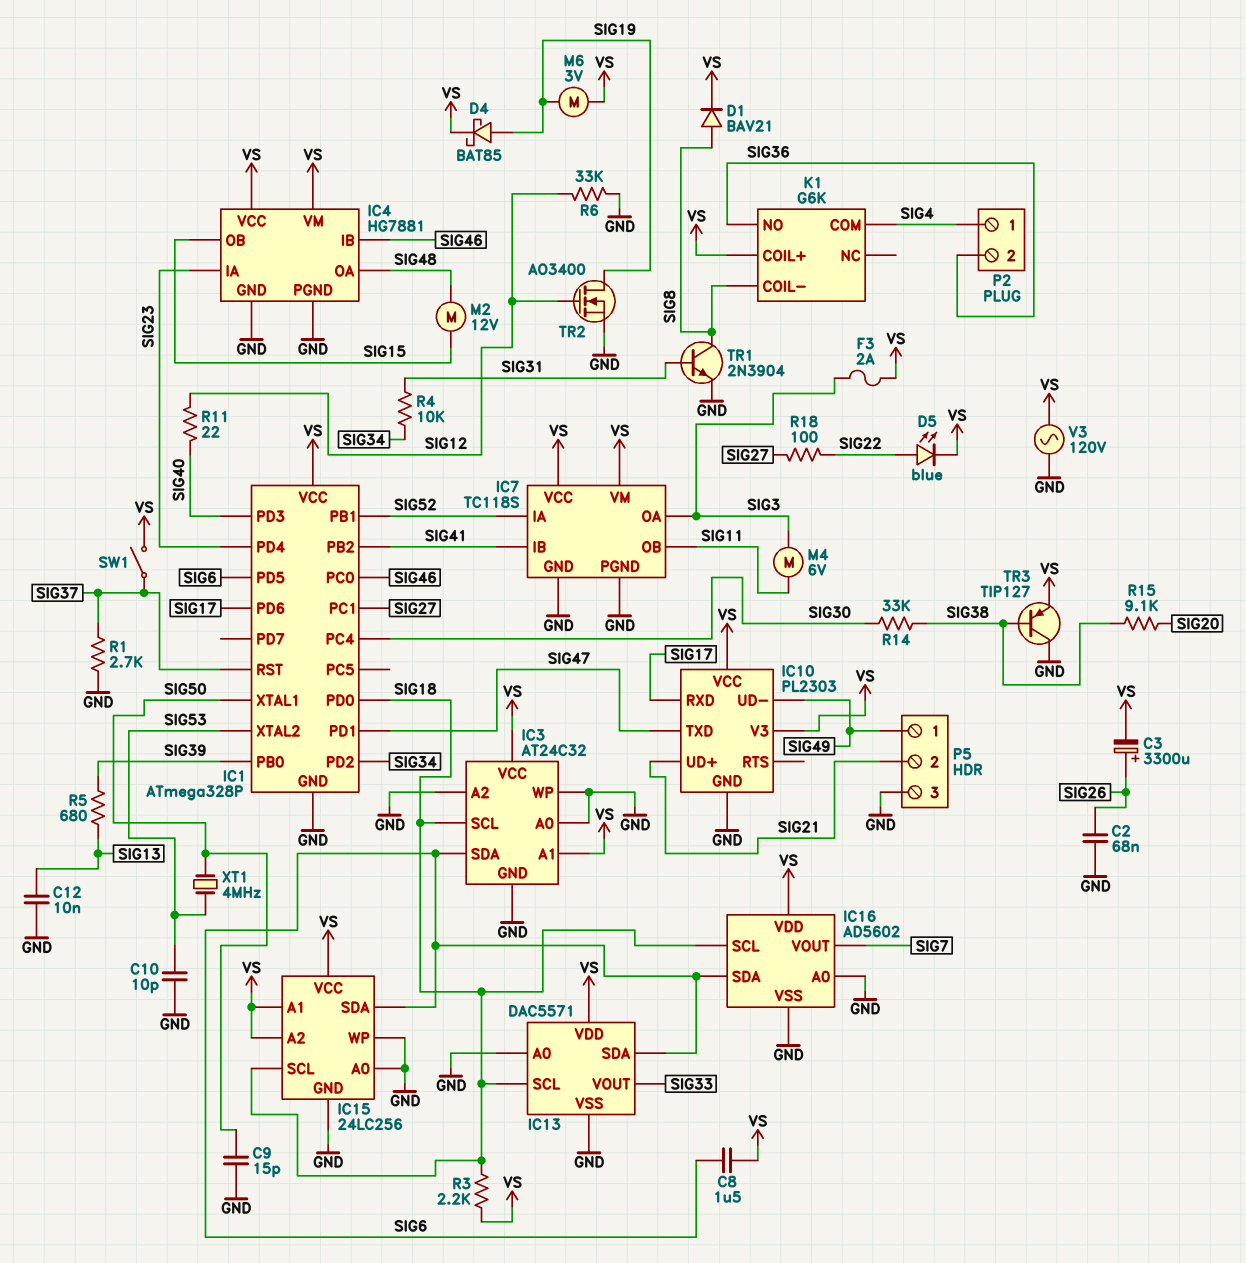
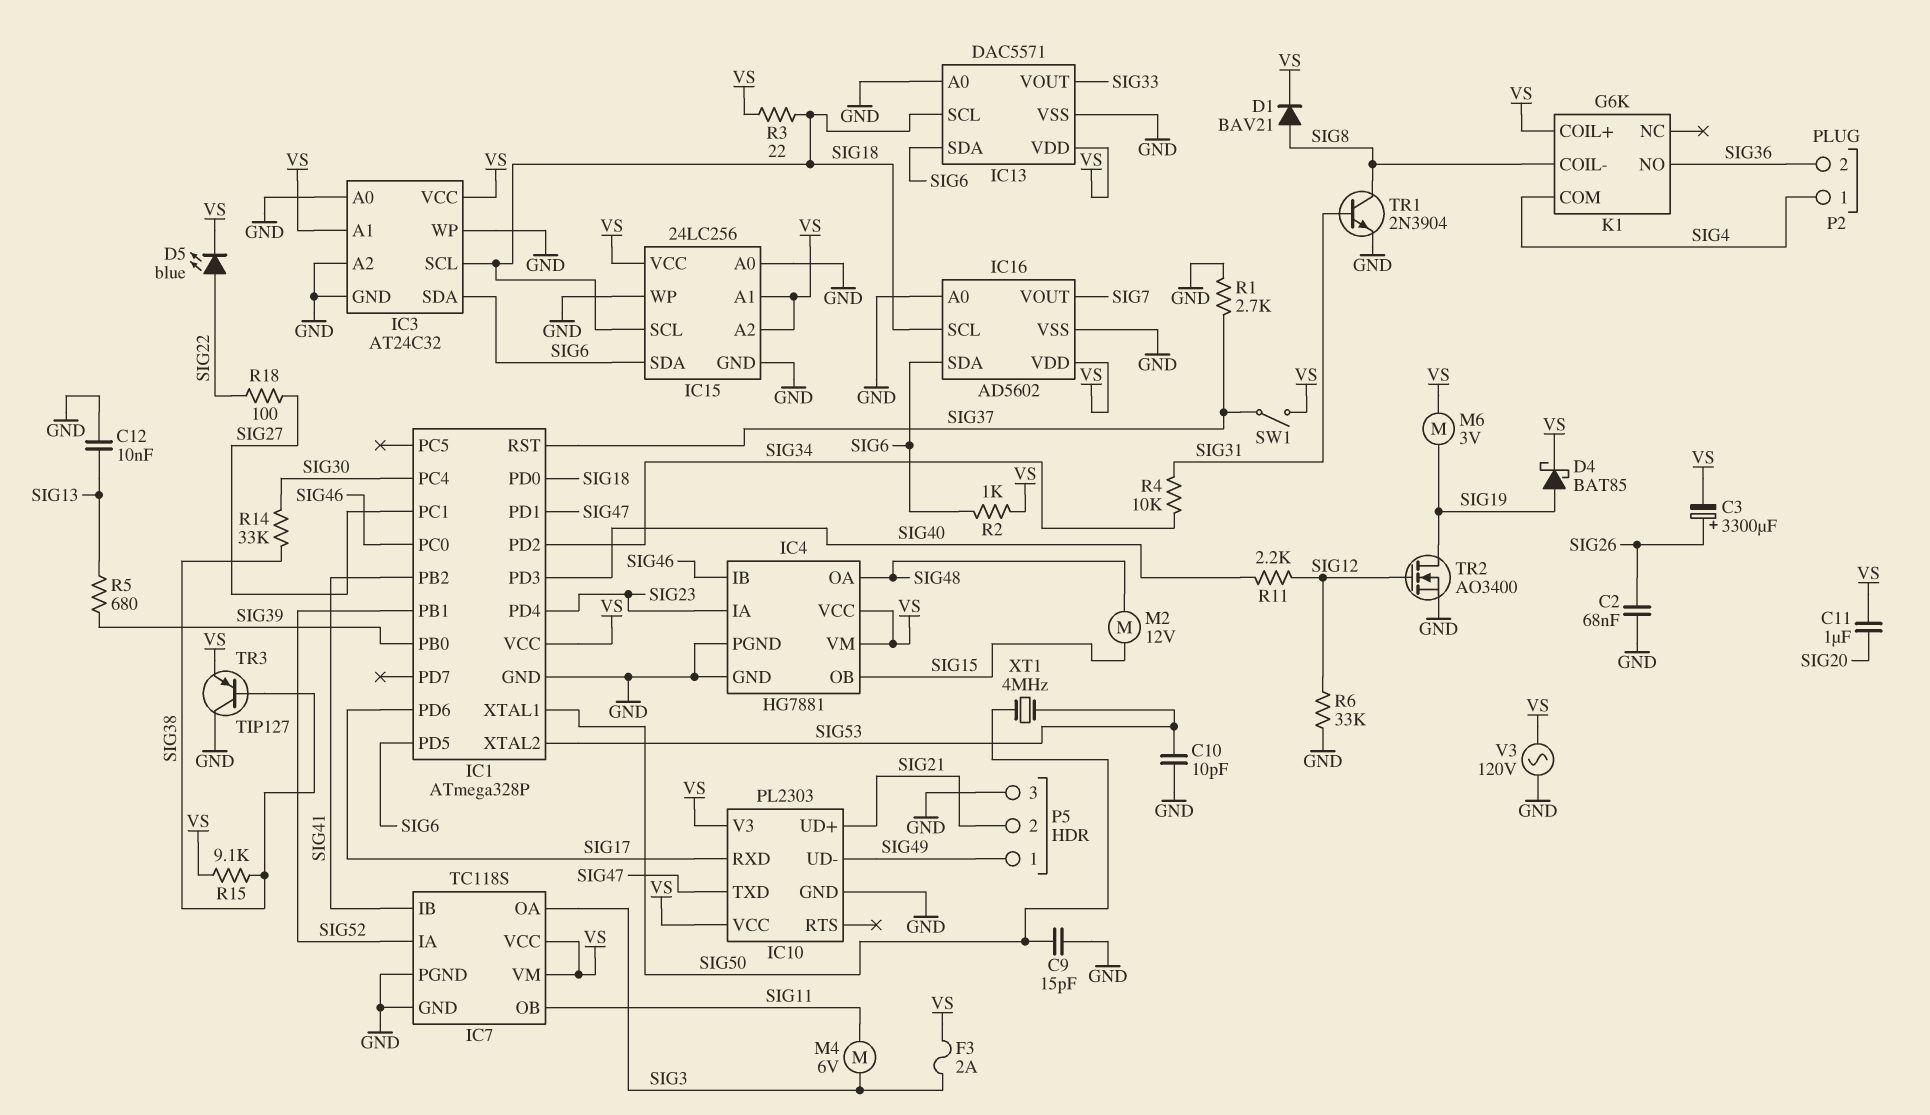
C8: 1.5uF (SIG6, VS) -> none
C11: none -> 1uF (SIG20, VS)
R2: none -> 1k (SIG6, VS)
R3: 2.2k (SIG18, VS) -> 22 (SIG18, VS)
R11: 22 (SIG12, SIG40) -> 2.2k (SIG12, SIG40)
R15: 9.1k (SIG20, SIG38) -> 9.1k (SIG38, VS)

